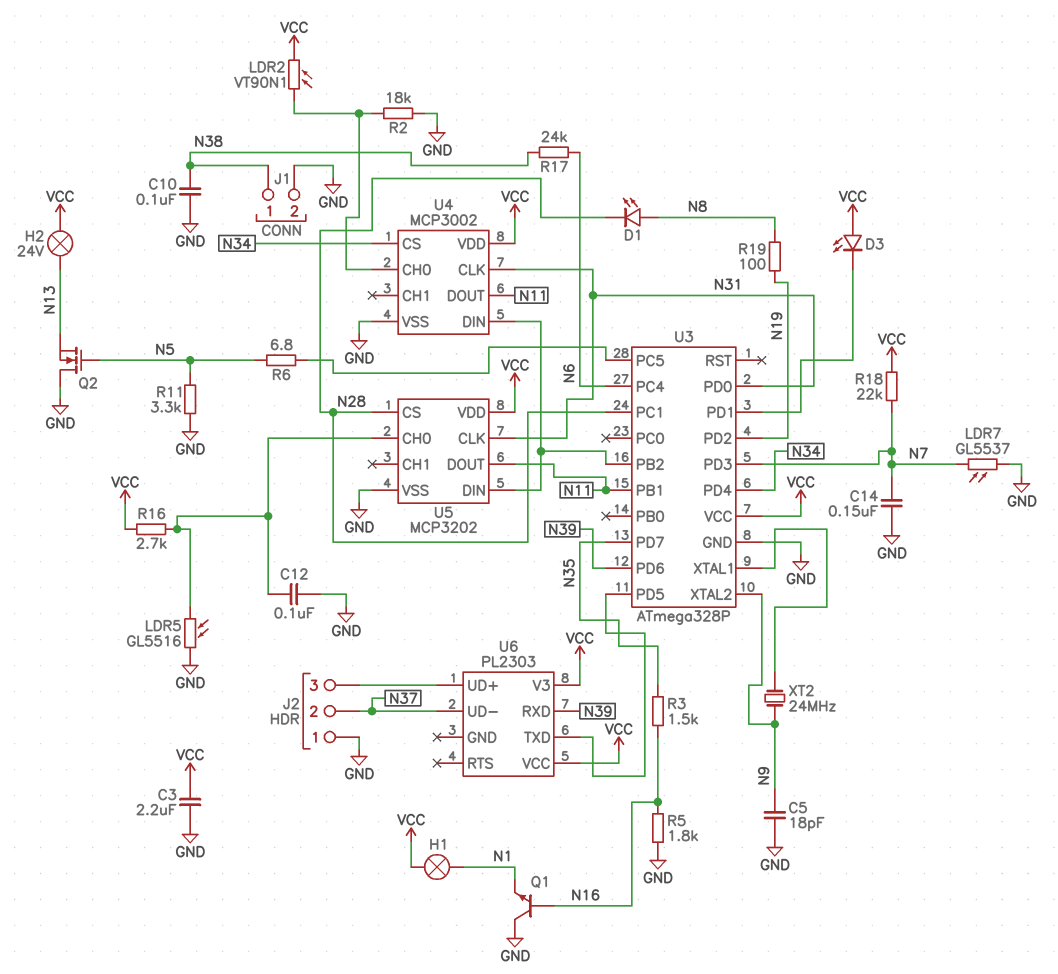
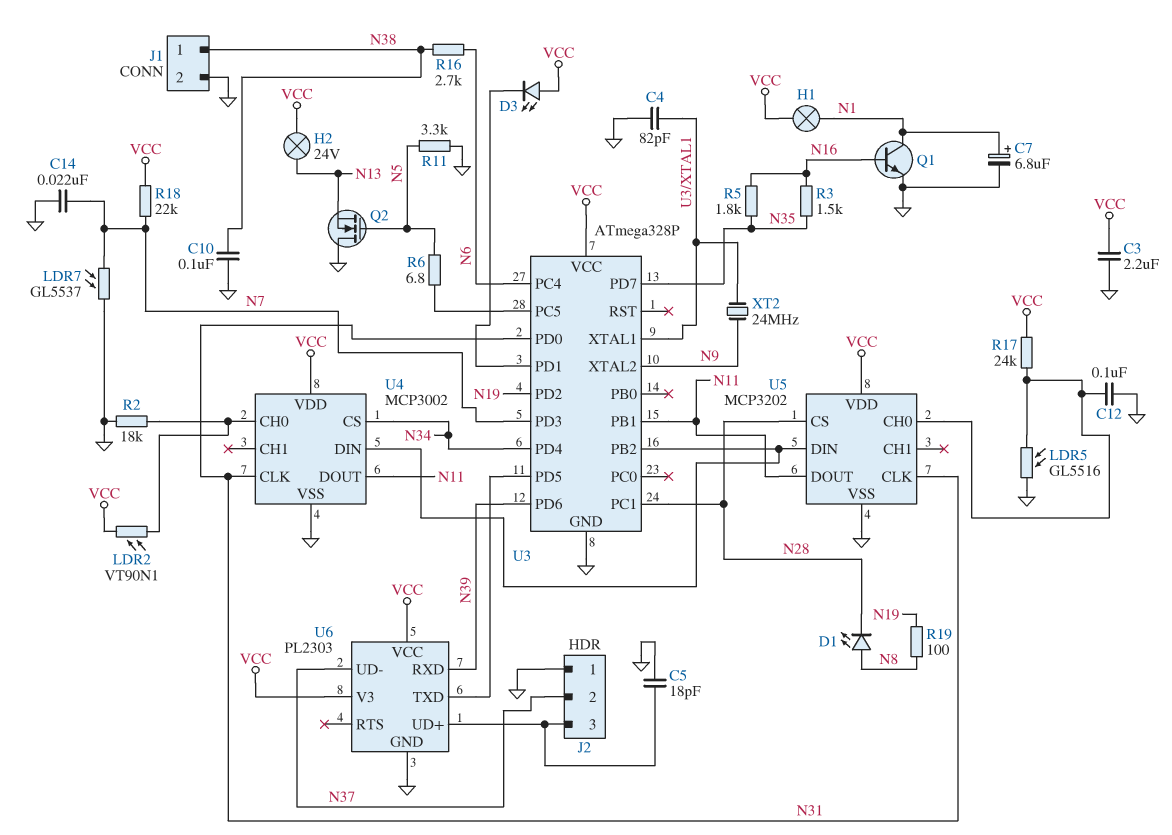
C4: none -> 82pF (GND, U3/XTAL1)
C5: 18pF (GND, N9) -> 18pF (GND, J2/3)
C7: none -> 6.8uF (plus N1, minus GND)
C14: 150nF (GND, N7) -> 22nF (GND, N7)
Q1: NPN (B N16, C GND, E N1) -> NPN (B N16, C N1, E GND)
R5: 1.8k (GND, N16) -> 1.8k (N16, N35)
R16: 2.7k (U5/CH0, VCC) -> 2.7k (N6, N38)
R17: 24k (N6, N38) -> 24k (U5/CH0, VCC)
U6 pin GND: none -> GND

